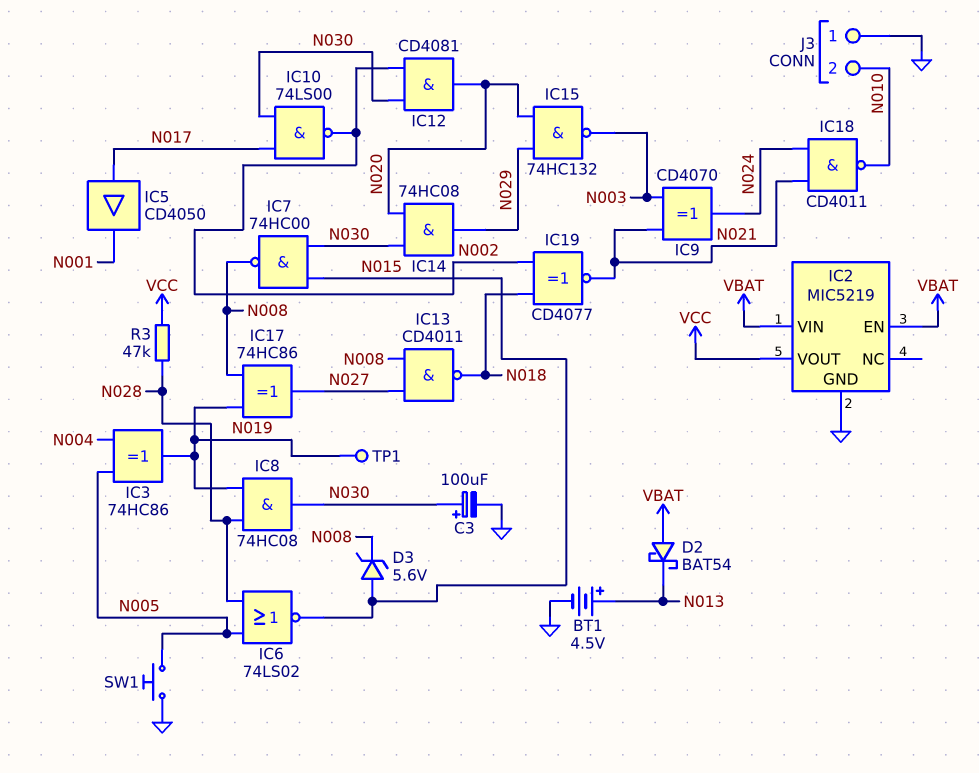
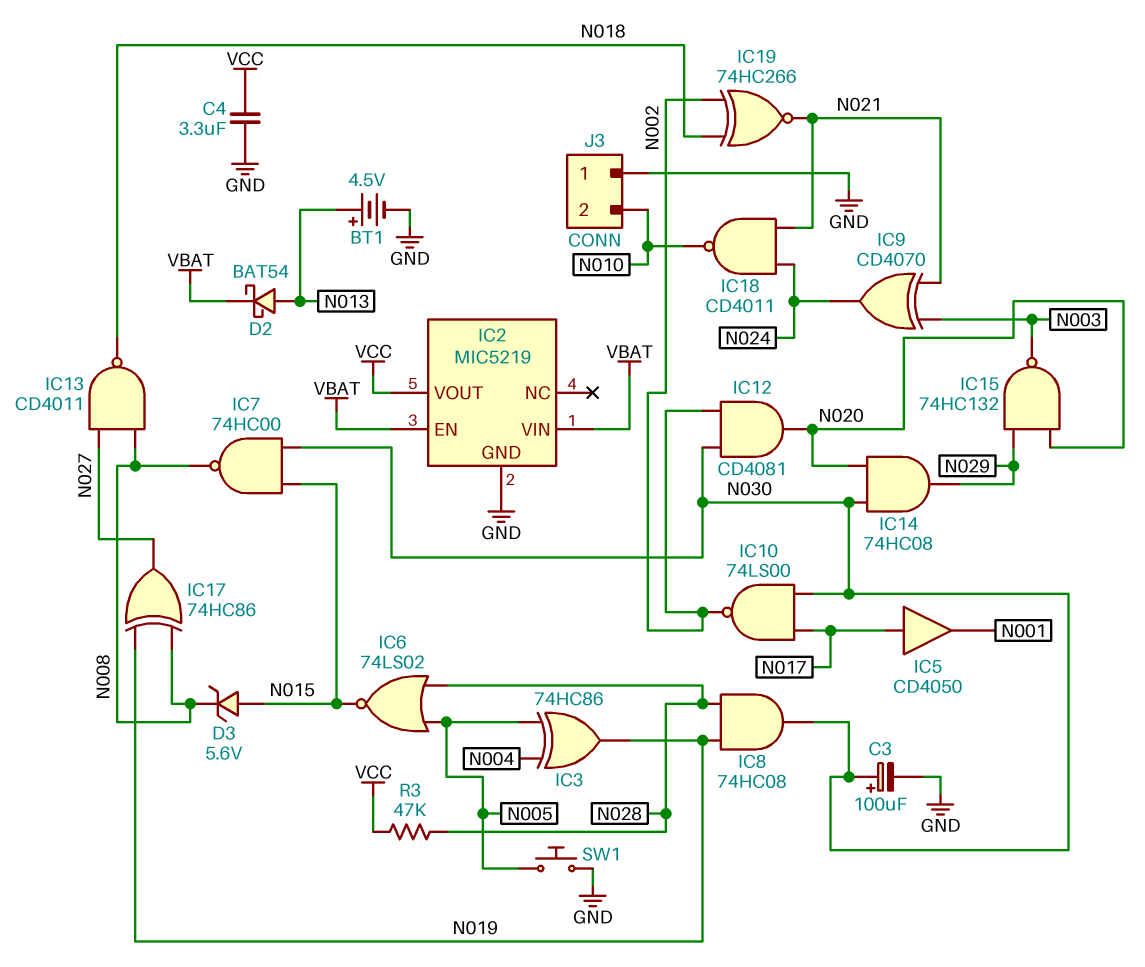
C4: none -> 3.3uF (GND, VCC)
D2: schottky BAT54 (A VBAT, K N013) -> schottky BAT54 (A N013, K VBAT)
IC19: XNOR CD4077 (in N002, in N018, out N021) -> XNOR 74HC266 (in N002, in N018, out N021)
TP1: test point (N019) -> none

